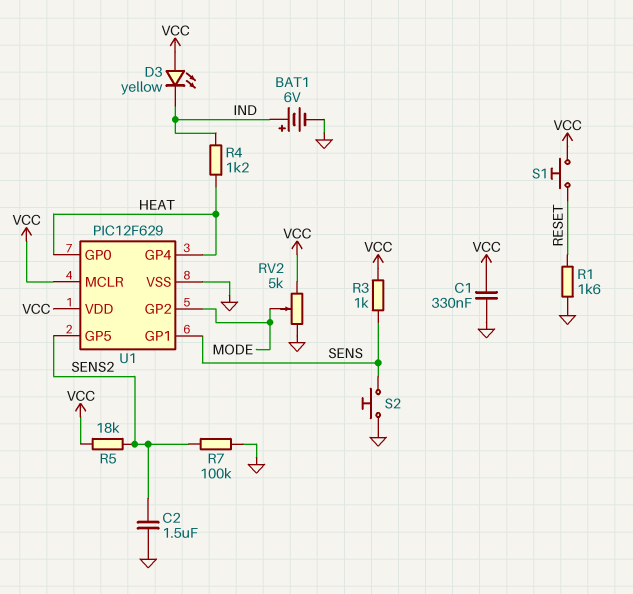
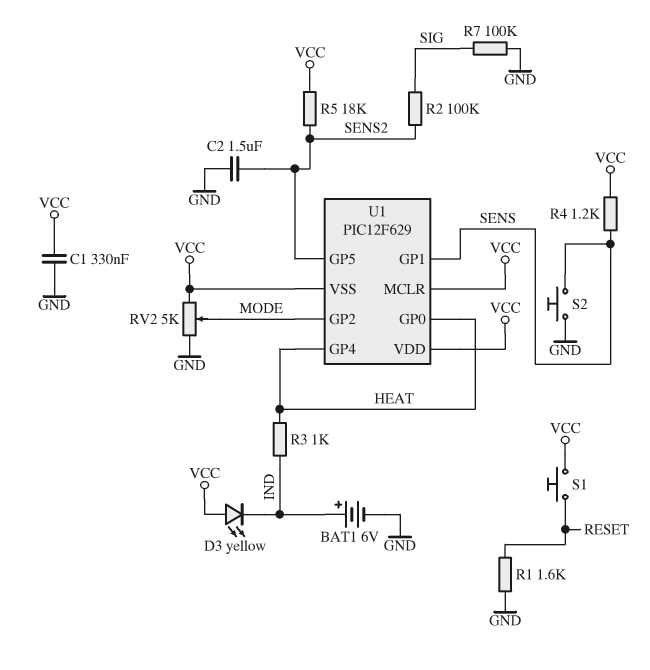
R2: none -> 100k (SENS2, SIG)
R3: 1k (SENS, VCC) -> 1k (HEAT, IND)
R4: 1.2k (HEAT, IND) -> 1.2k (SENS, VCC)
R7: 100k (GND, SENS2) -> 100k (GND, SIG)
U1 pin VSS: GND -> VCC

